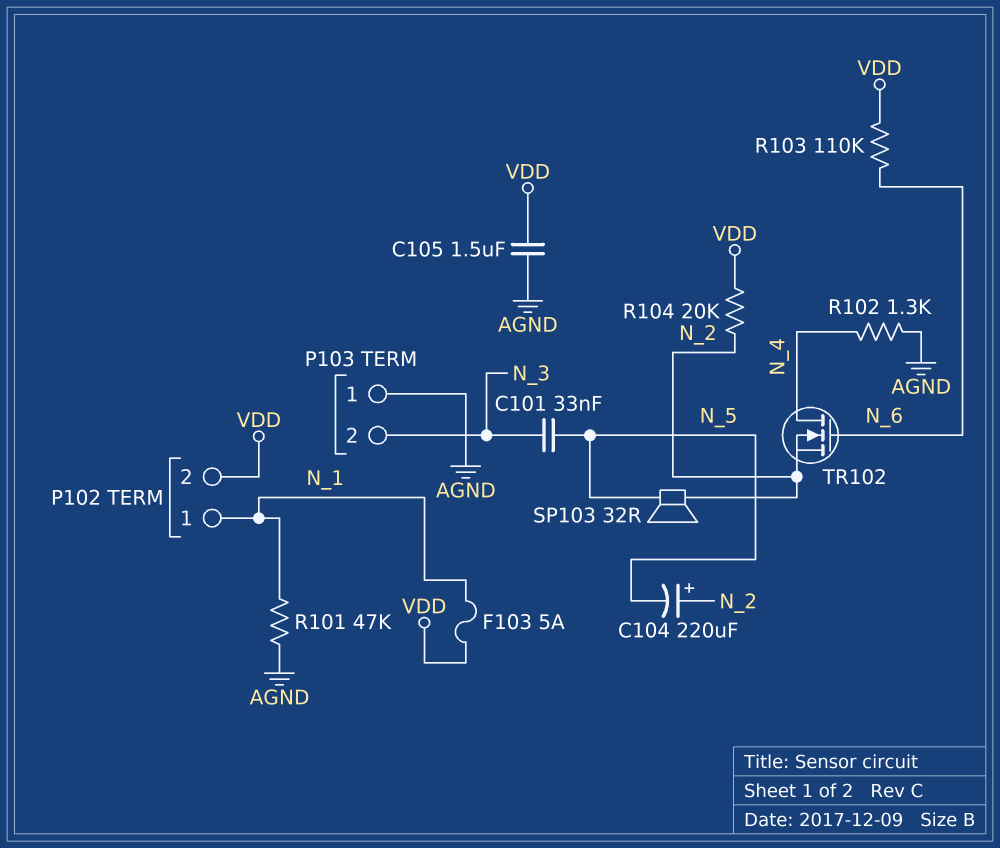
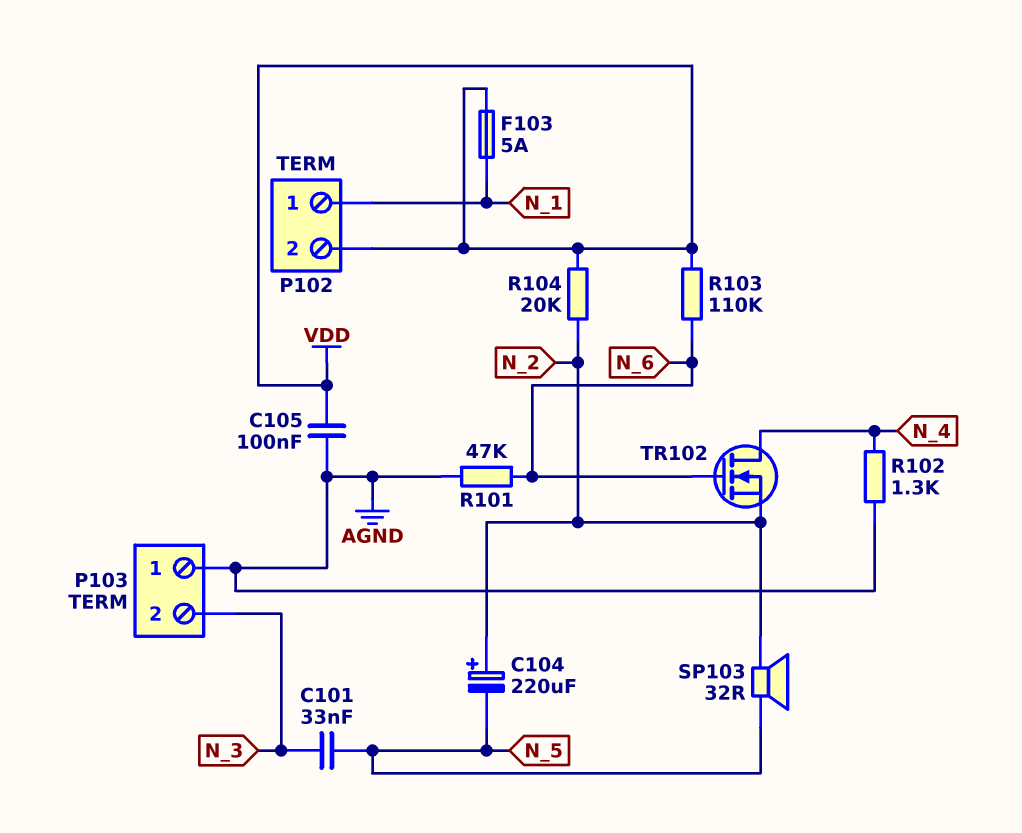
C105: 1.5uF (AGND, VDD) -> 100nF (AGND, VDD)
R101: 47k (AGND, N_1) -> 47k (AGND, N_6)

